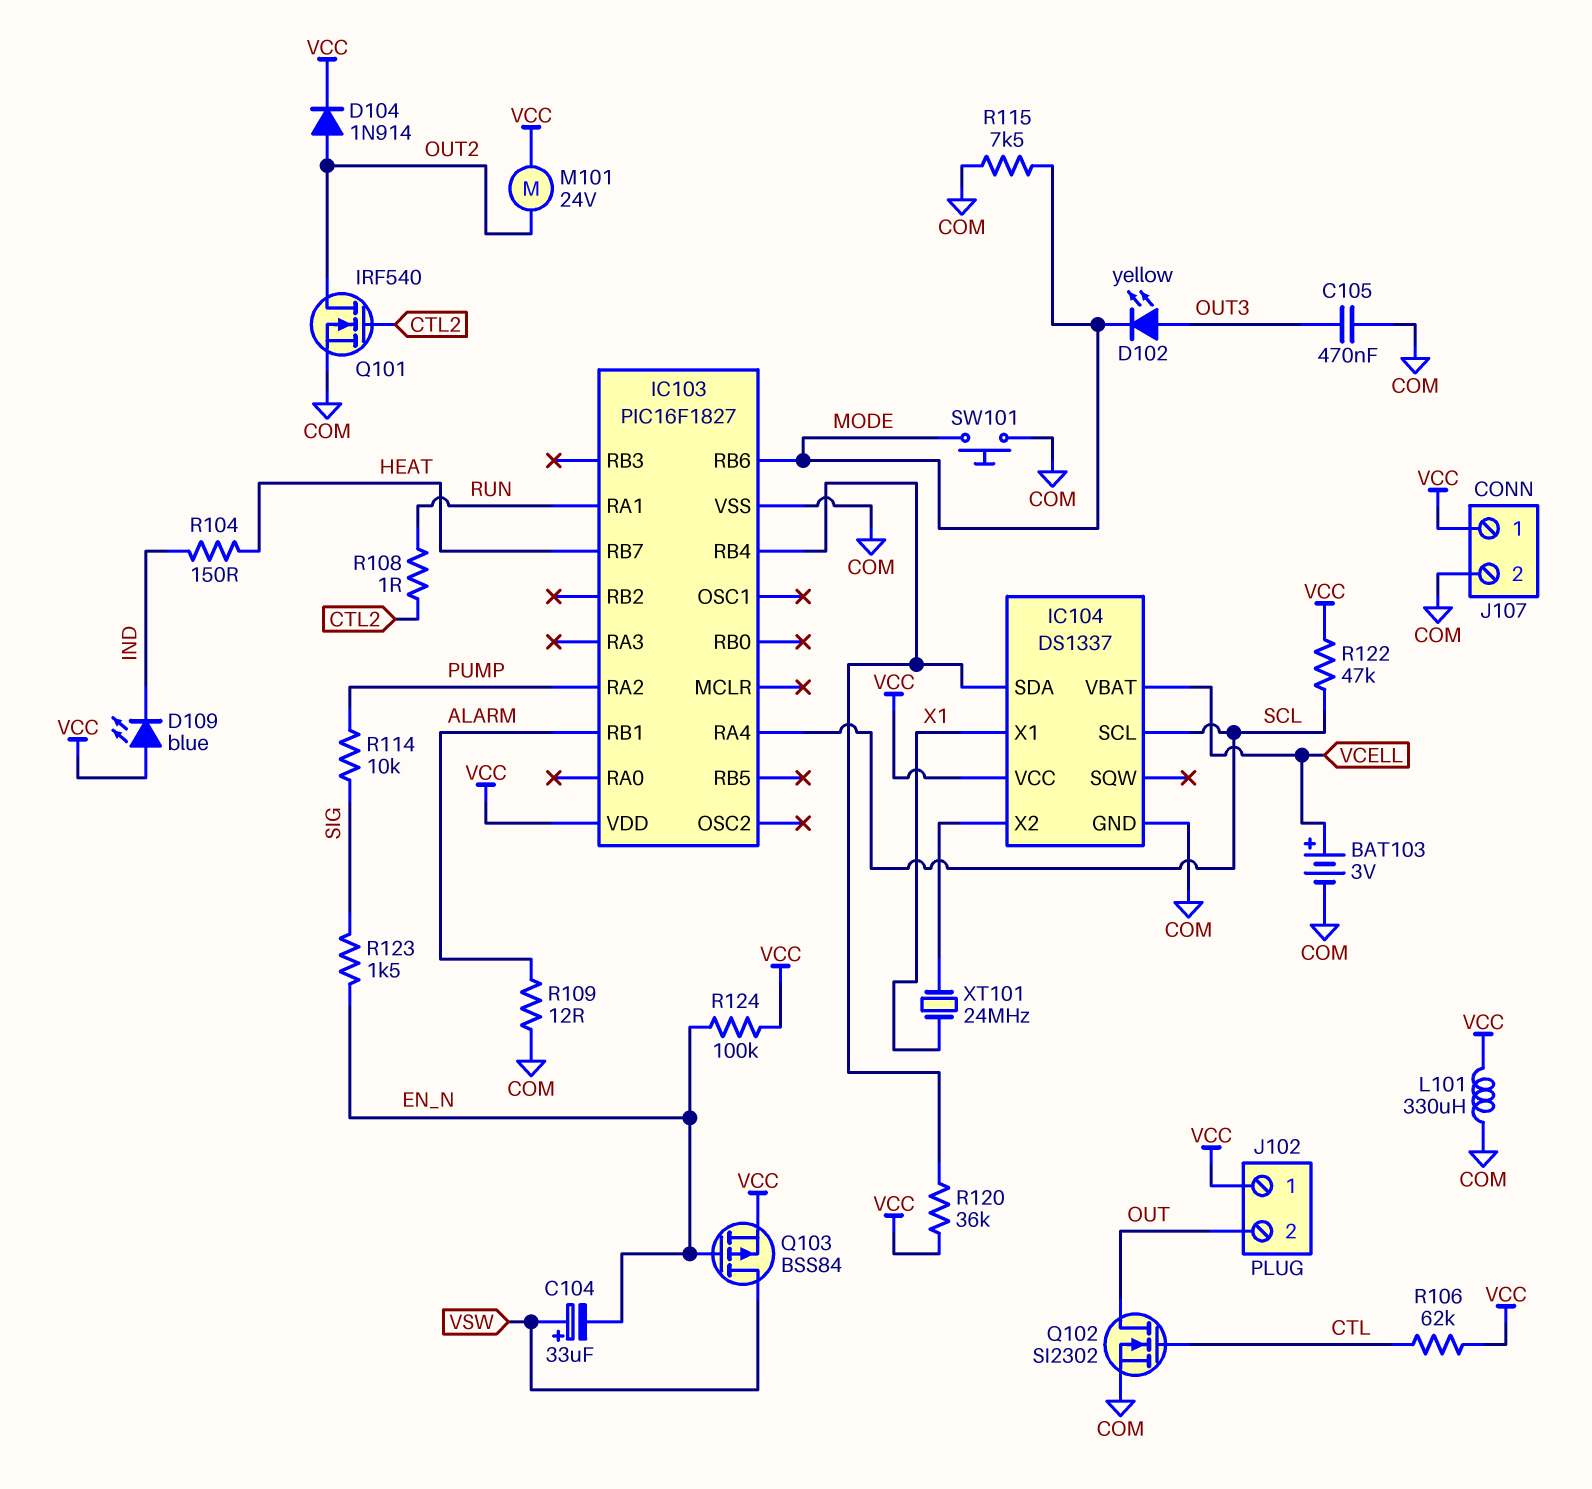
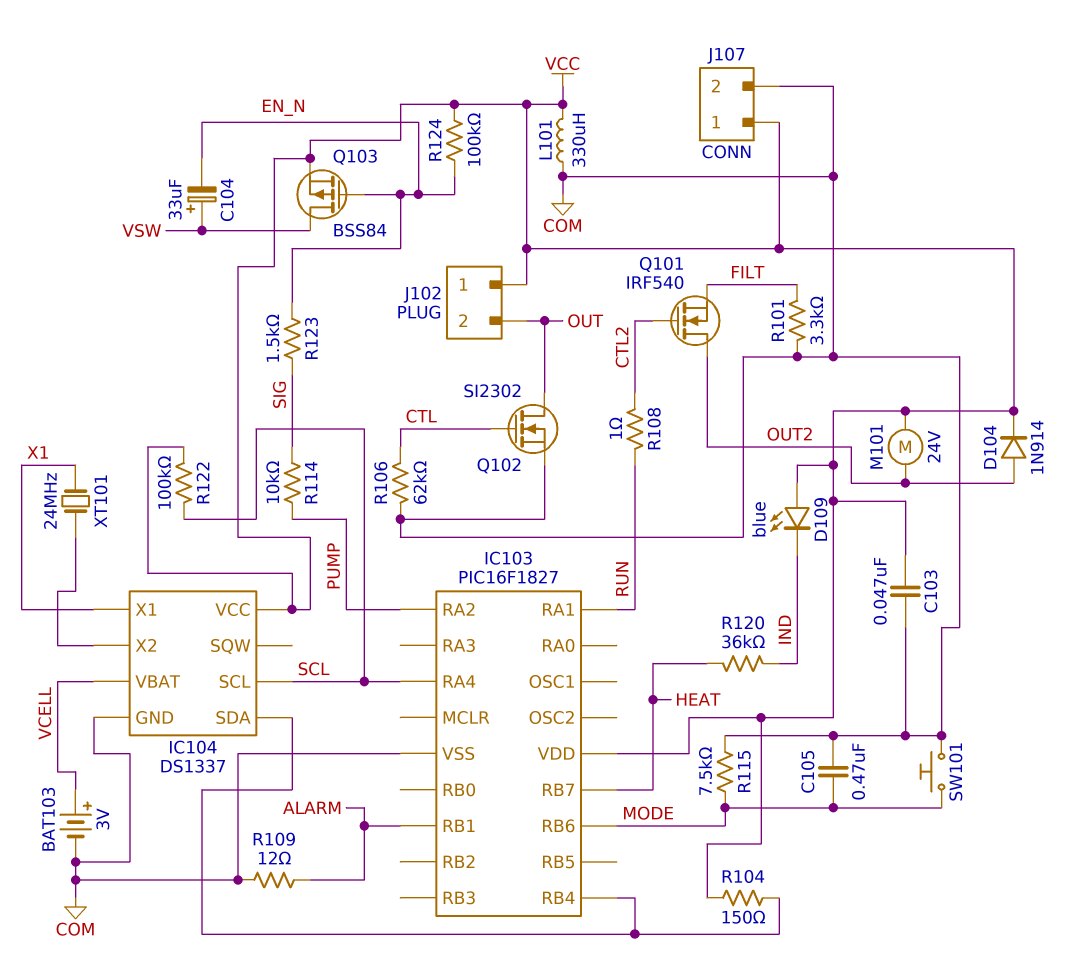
C103: none -> 47nF (COM, VCC)
C105: 470nF (COM, OUT3) -> 470nF (COM, MODE)
D102: LED yellow (A OUT3, K MODE) -> none
Q101: NMOS IRF540 (G CTL2, D OUT2, S COM) -> NMOS IRF540 (G CTL2, D OUT2, S FILT)
R101: none -> 3.3k (COM, FILT)
R104: 150 (HEAT, IND) -> 150 (IC103/RB4, VCC)
R106: 62k (CTL, VCC) -> 62k (COM, CTL)
R120: 36k (IC103/RB4, VCC) -> 36k (HEAT, IND)
R122: 47k (SCL, VCC) -> 100k (SCL, VCC)

